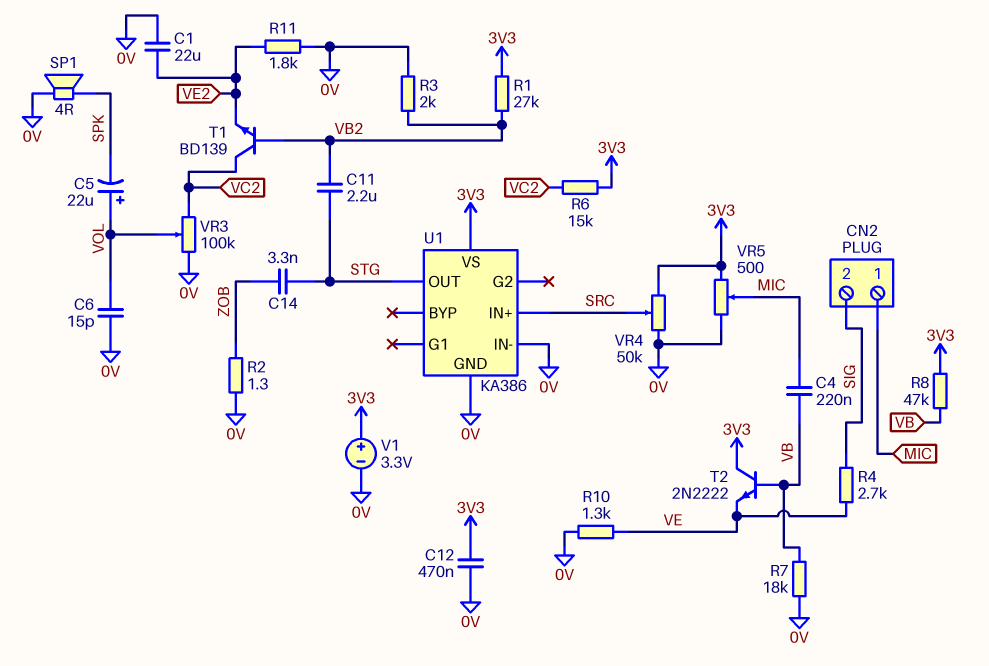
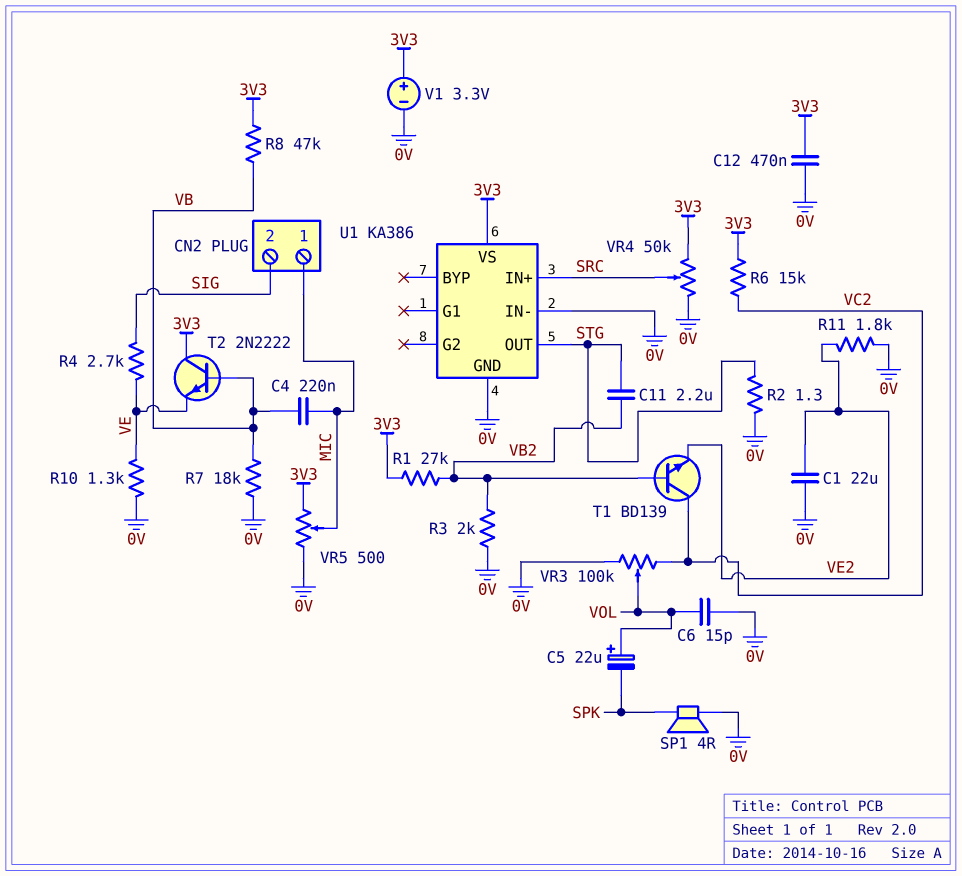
C14: 3.3nF (STG, ZOB) -> none
R2: 1.3 (0V, ZOB) -> 1.3 (0V, STG)

